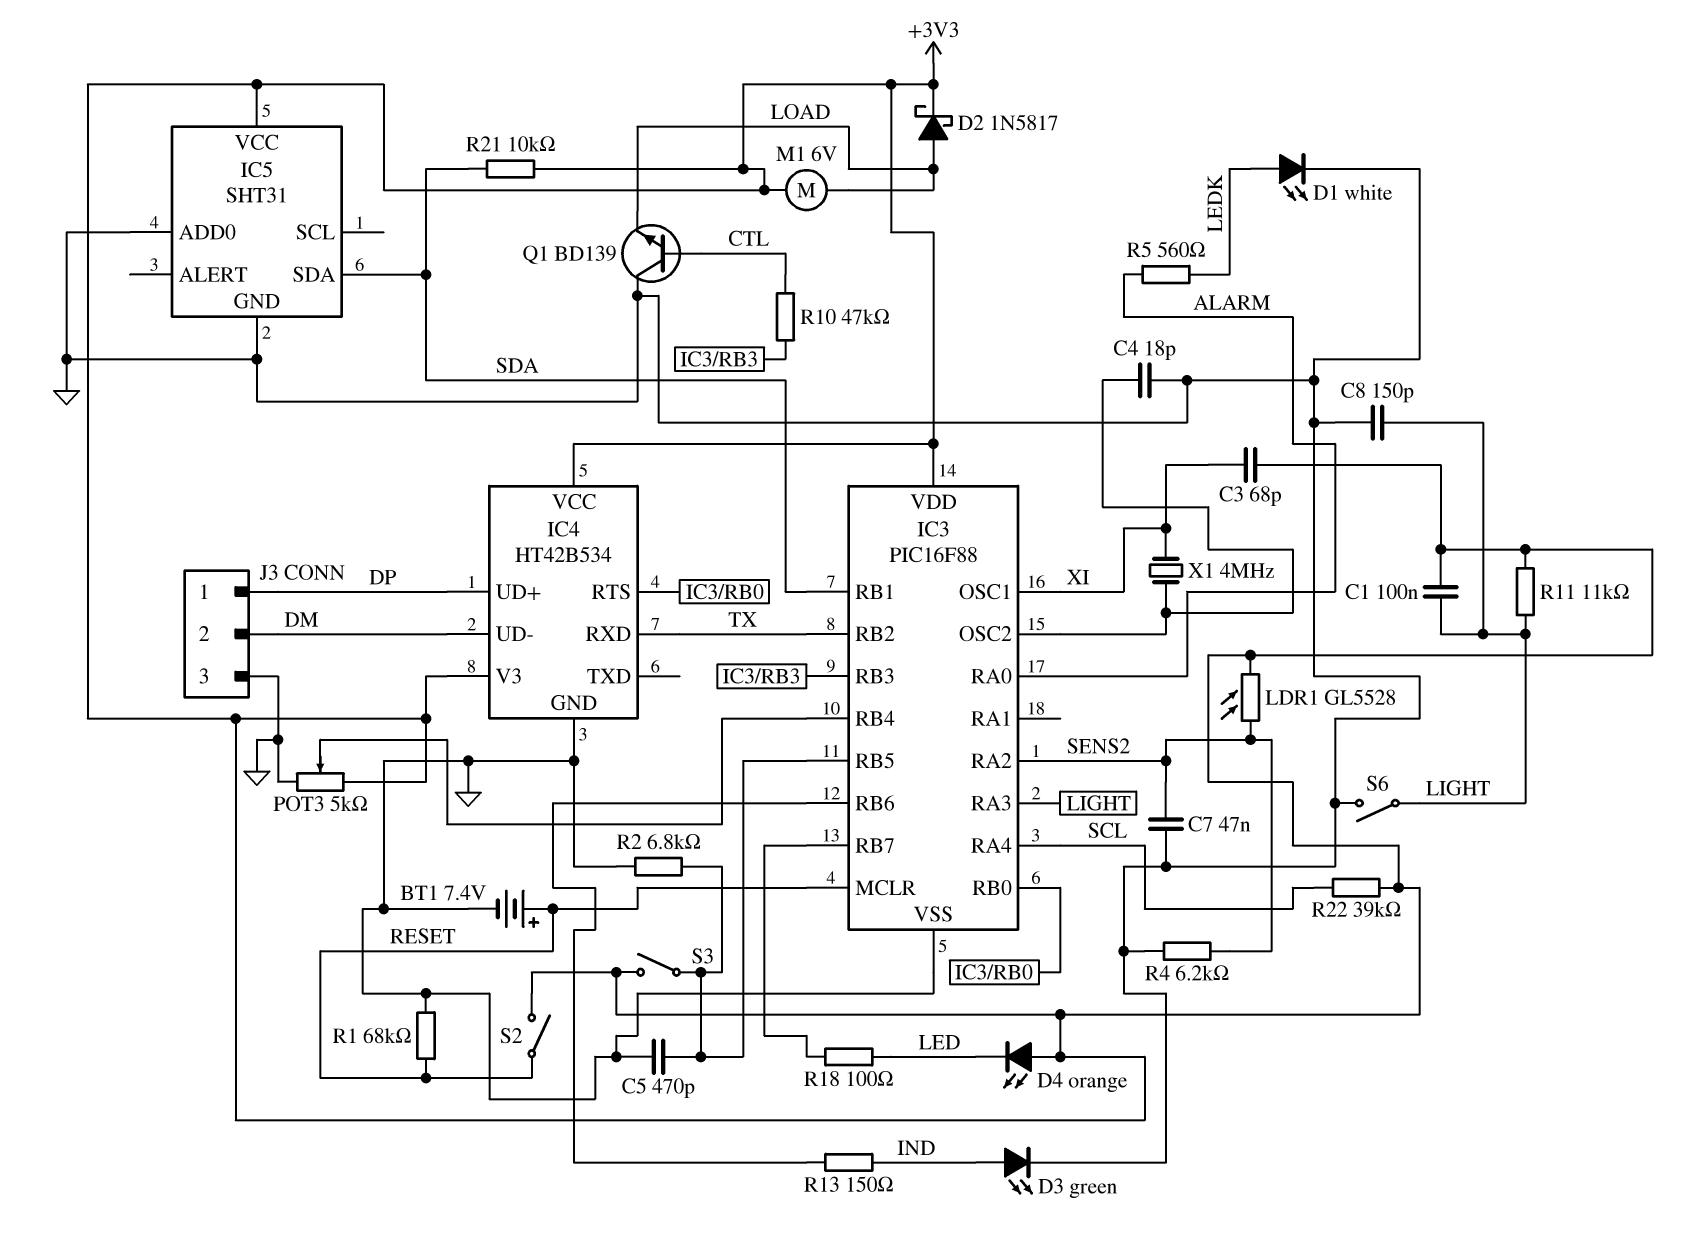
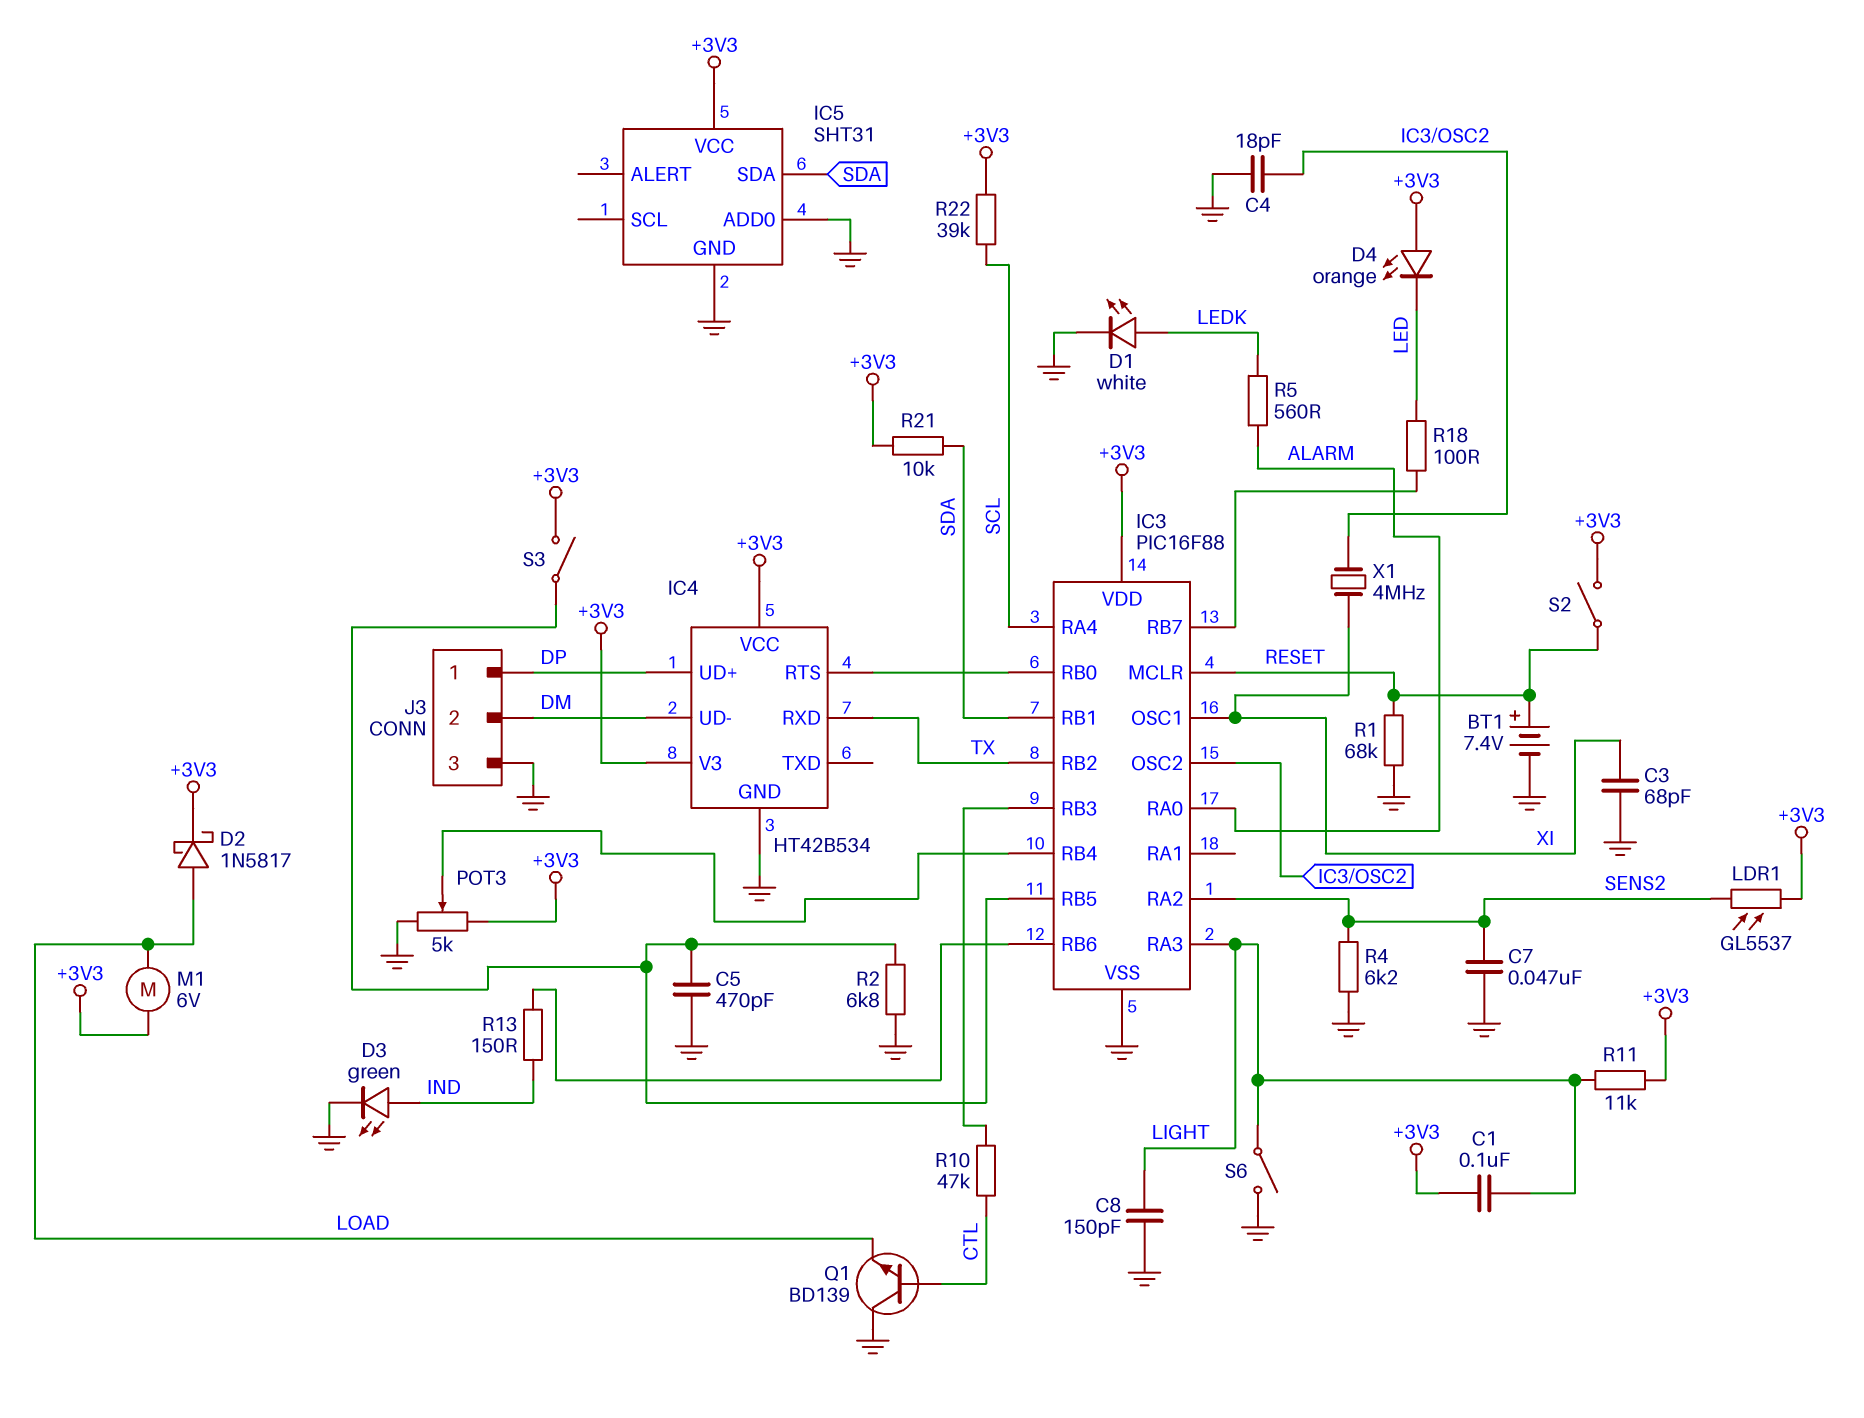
C3: 68pF (+3V3, XI) -> 68pF (GND, XI)
LDR1: GL5528 (+3V3, SENS2) -> GL5537 (+3V3, SENS2)

